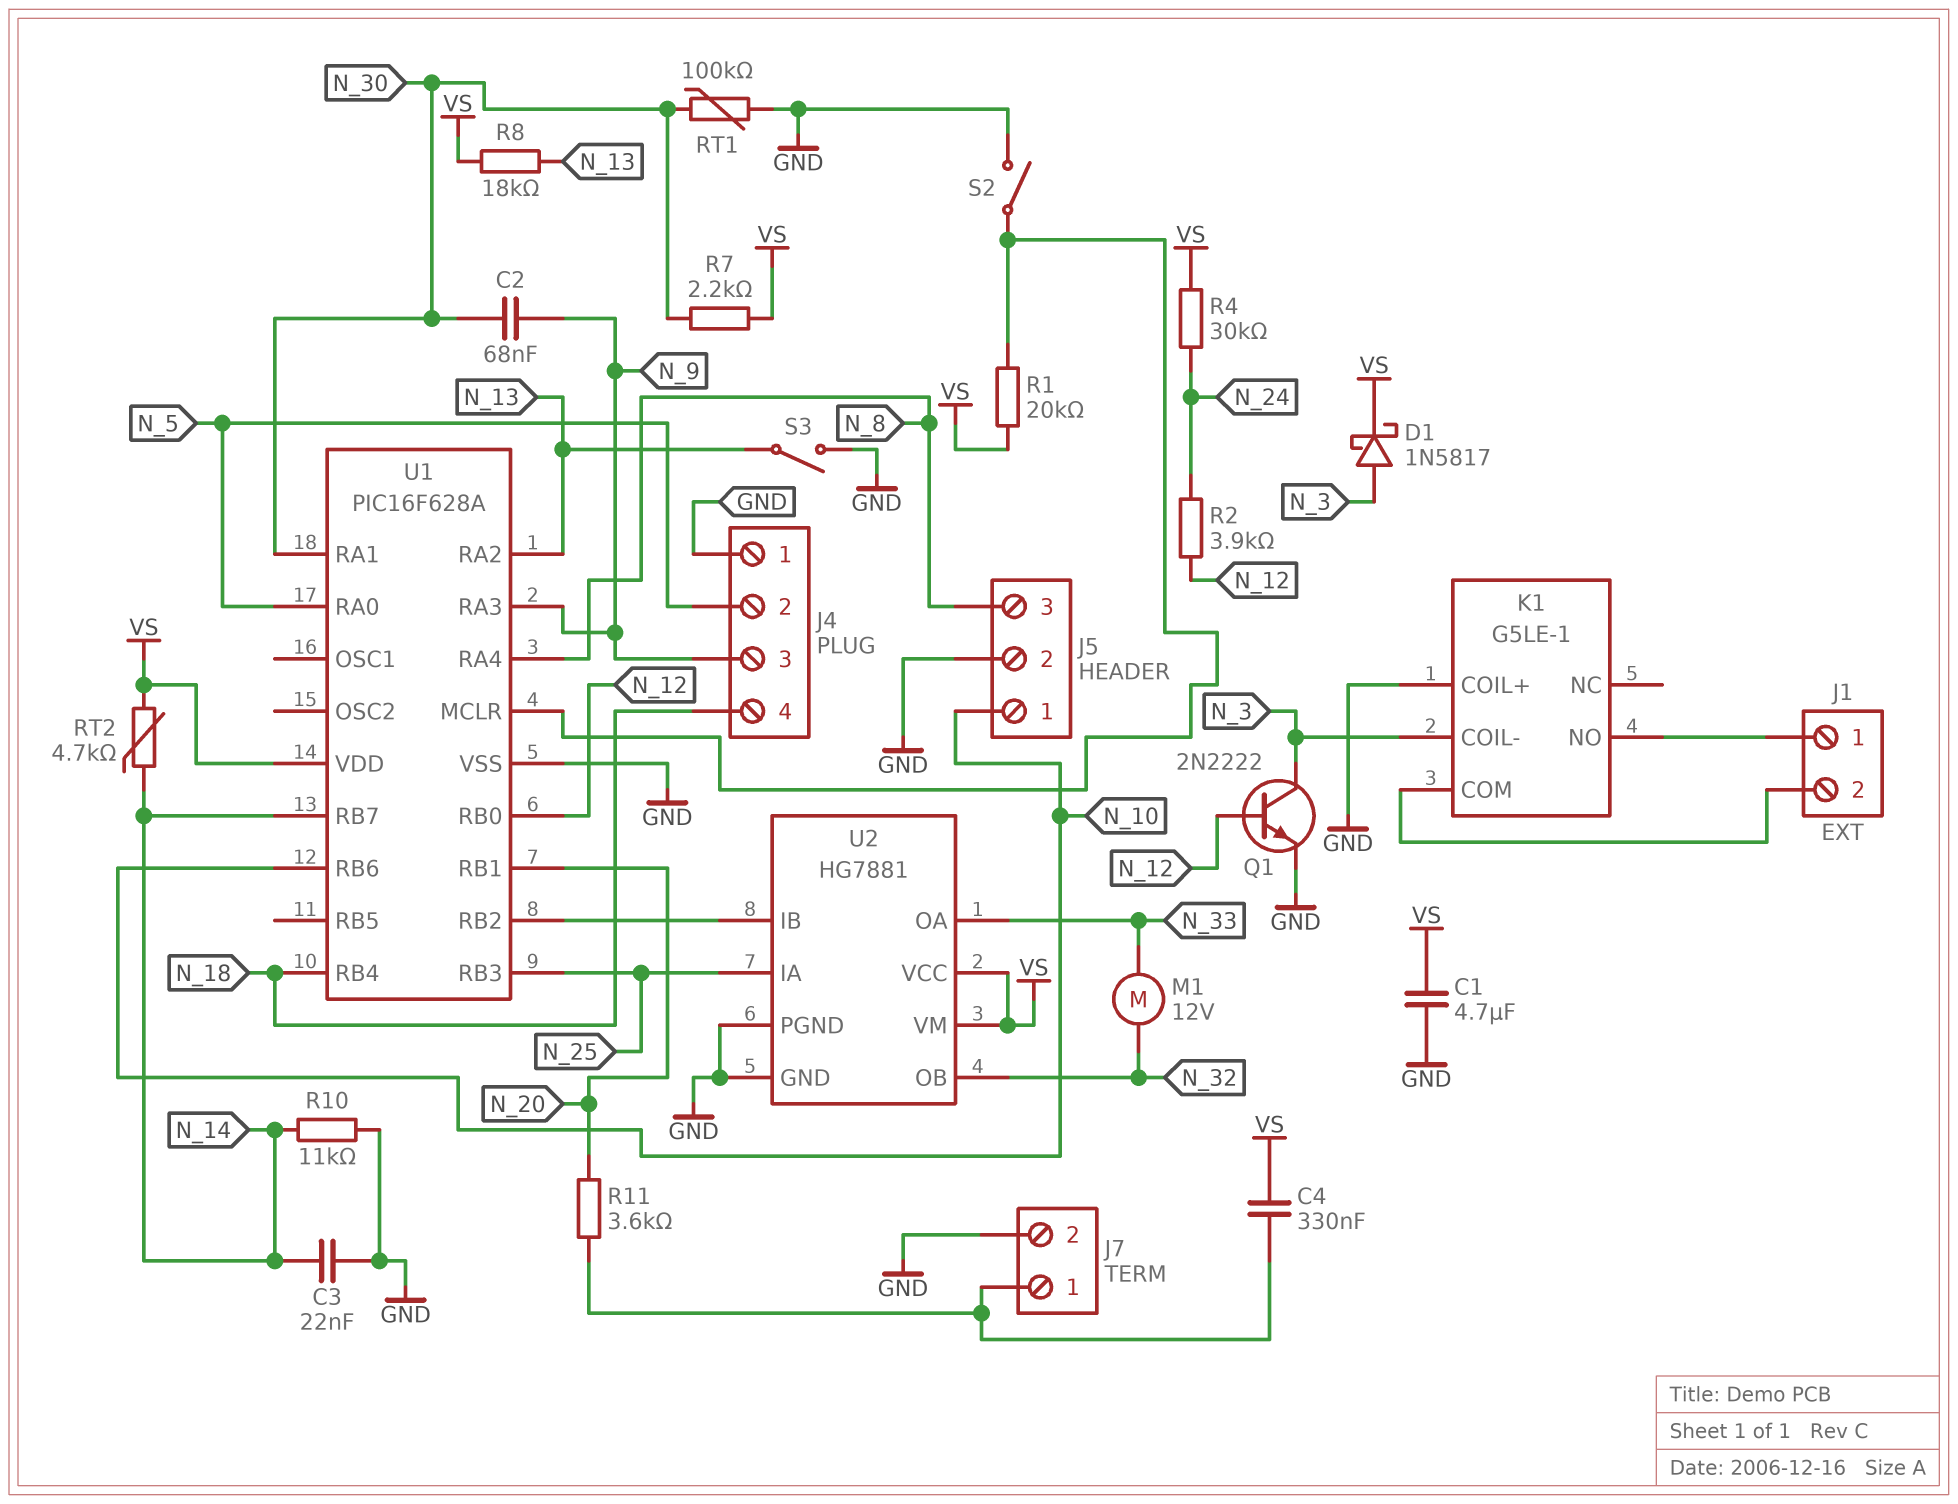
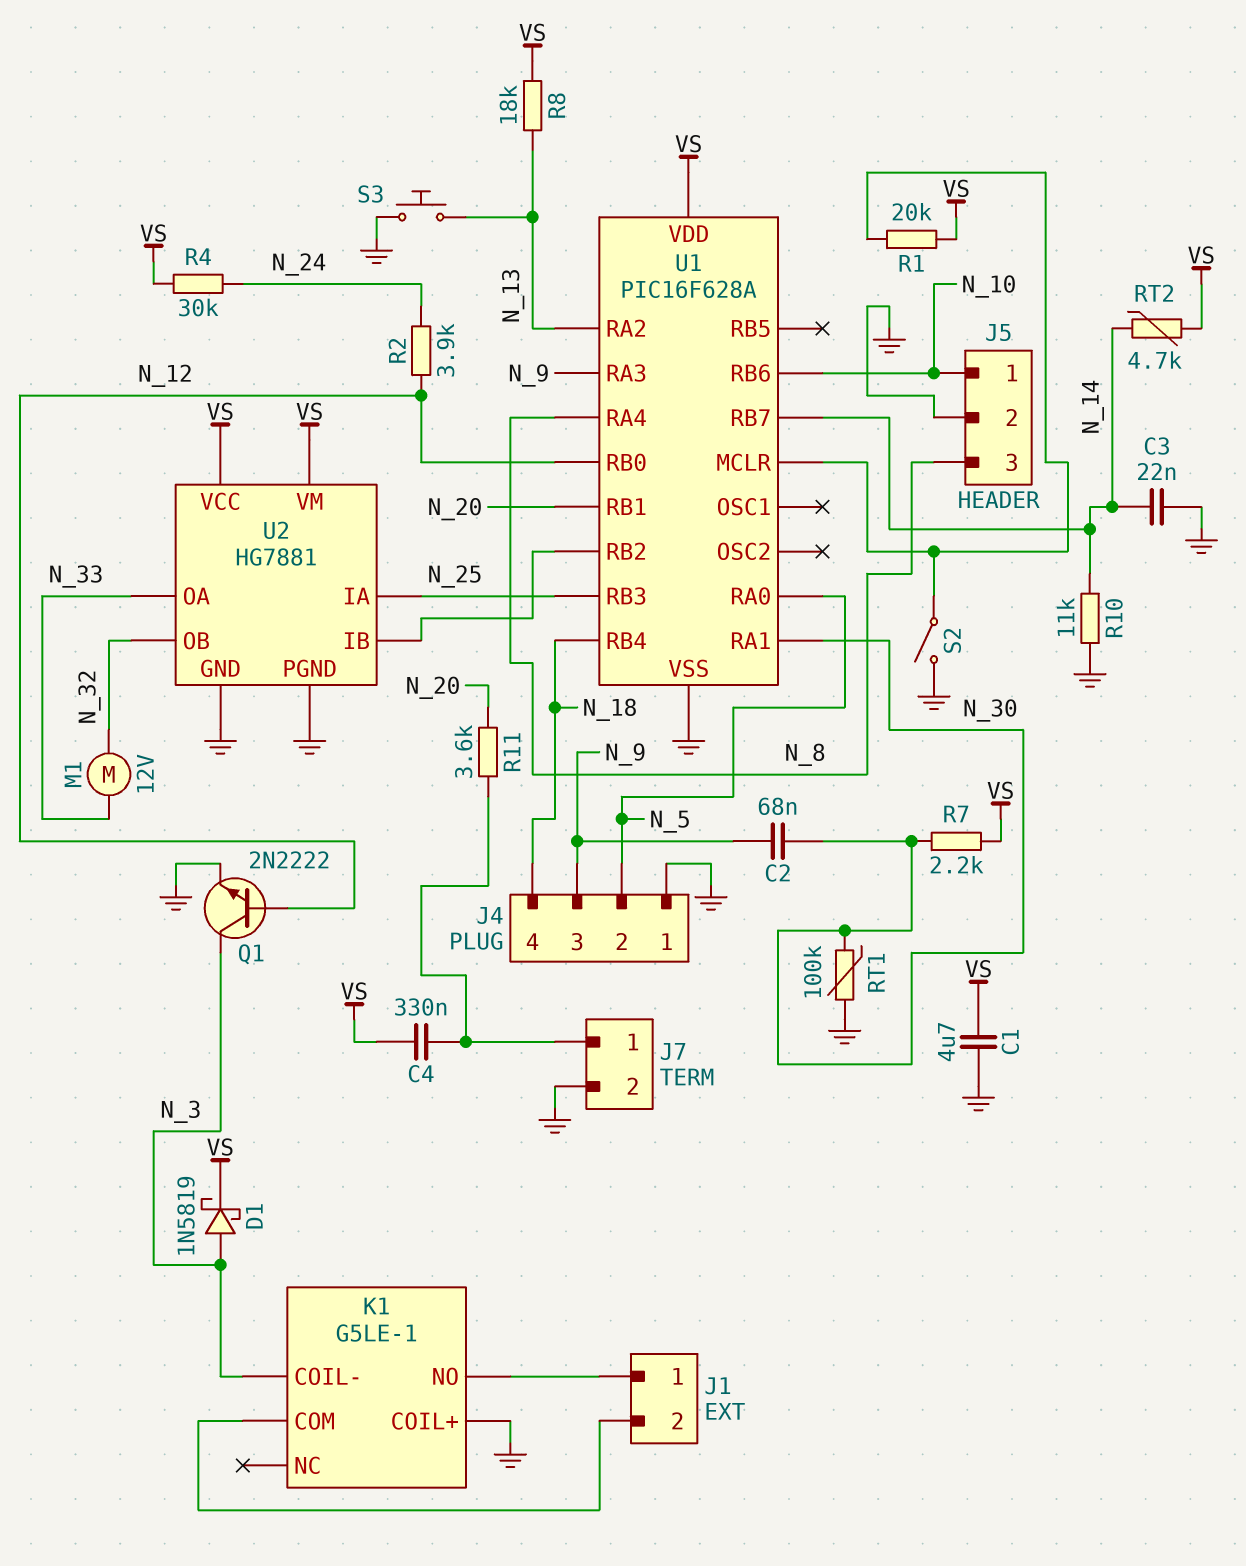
D1: schottky 1N5817 (A N_3, K VS) -> schottky 1N5819 (A N_3, K VS)
S3: switch (GND, N_13) -> button (GND, N_13)

